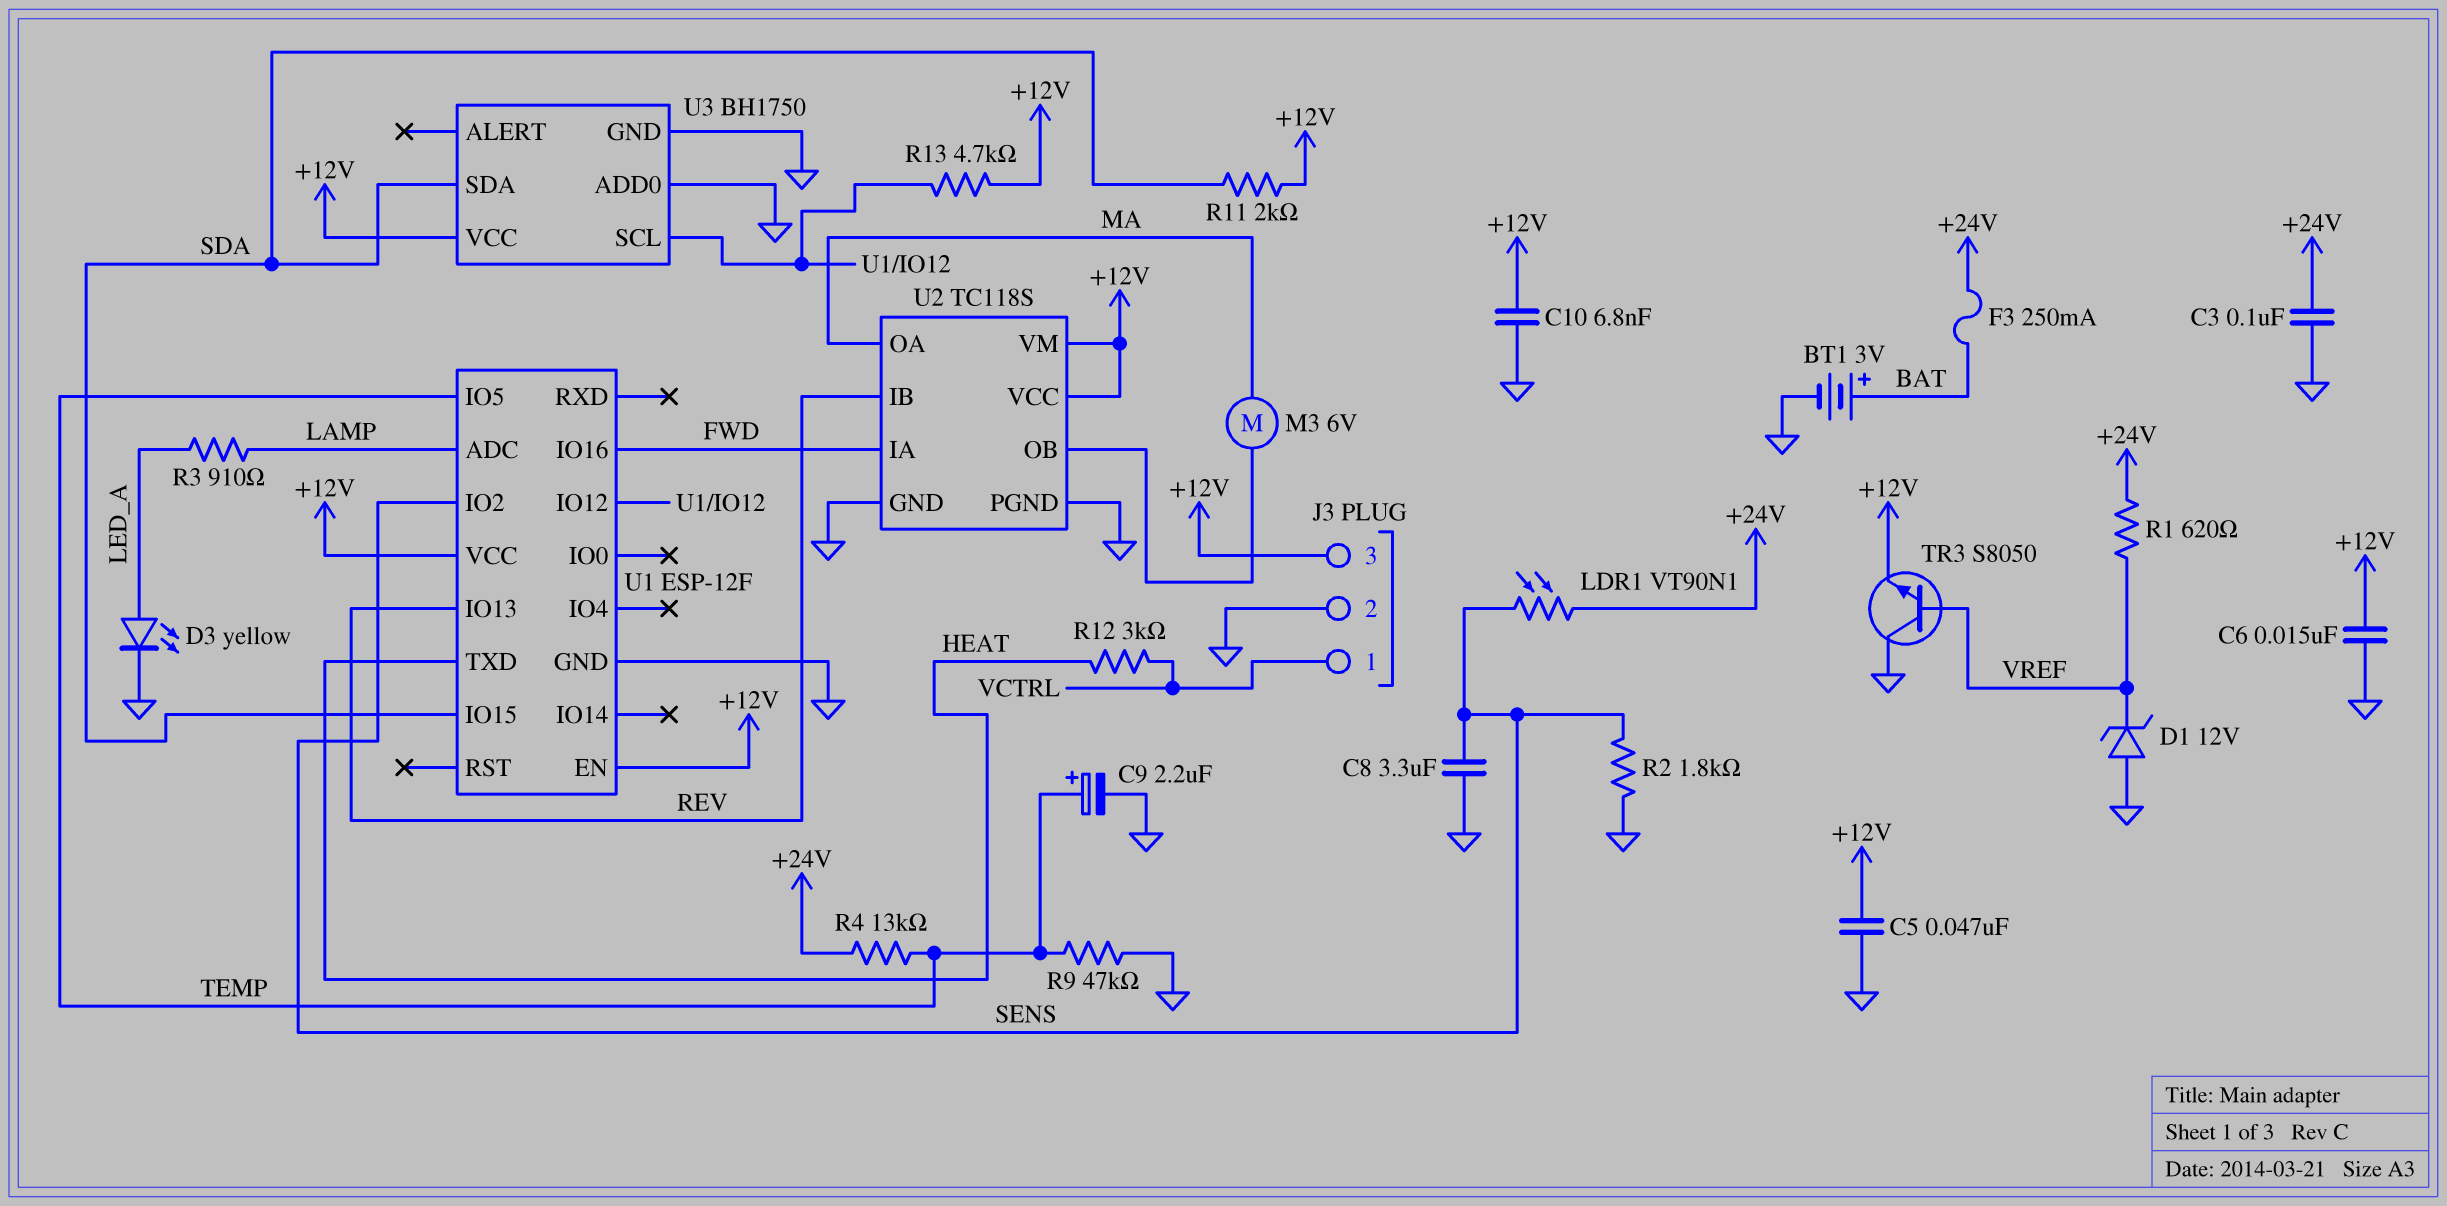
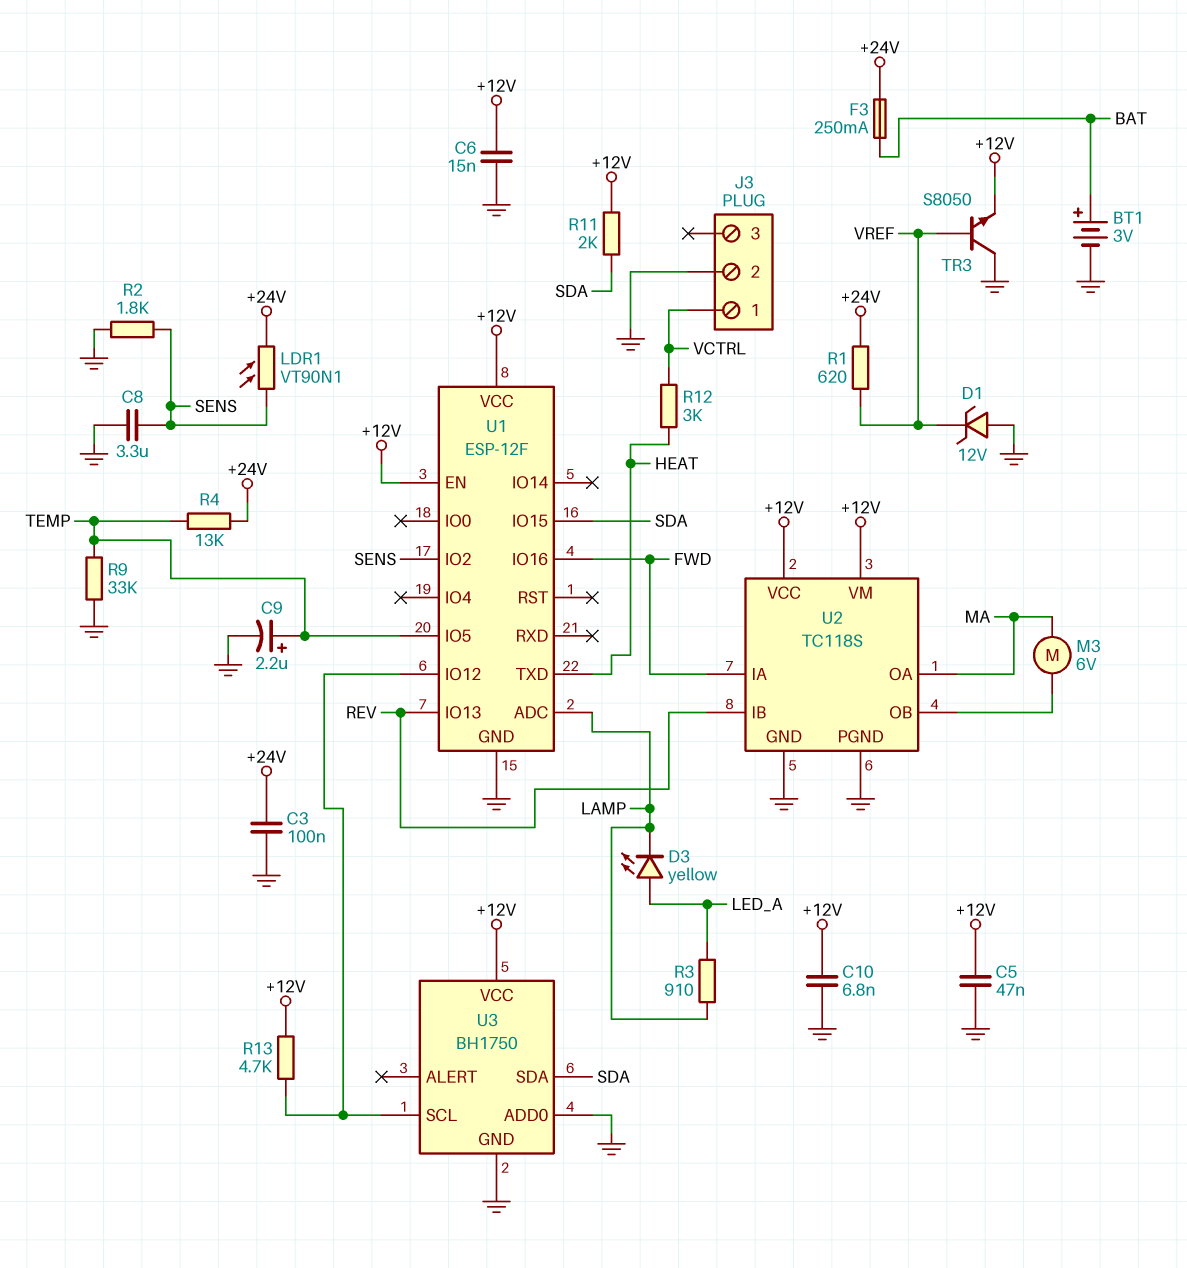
D3: LED yellow (A LED_A, K GND) -> LED yellow (A LED_A, K LAMP)
J3 pin 3: +12V -> none
R9: 47k (GND, TEMP) -> 33k (GND, TEMP)

